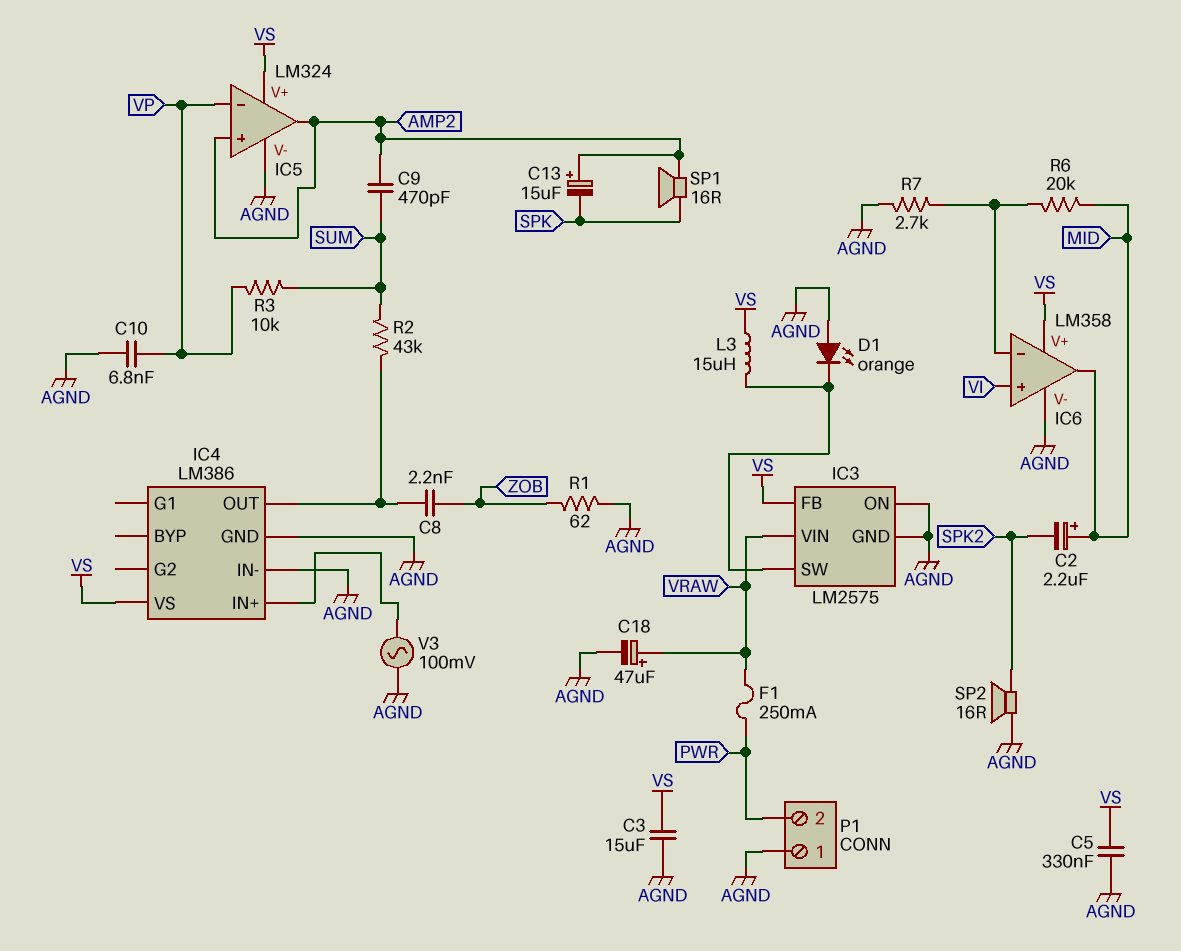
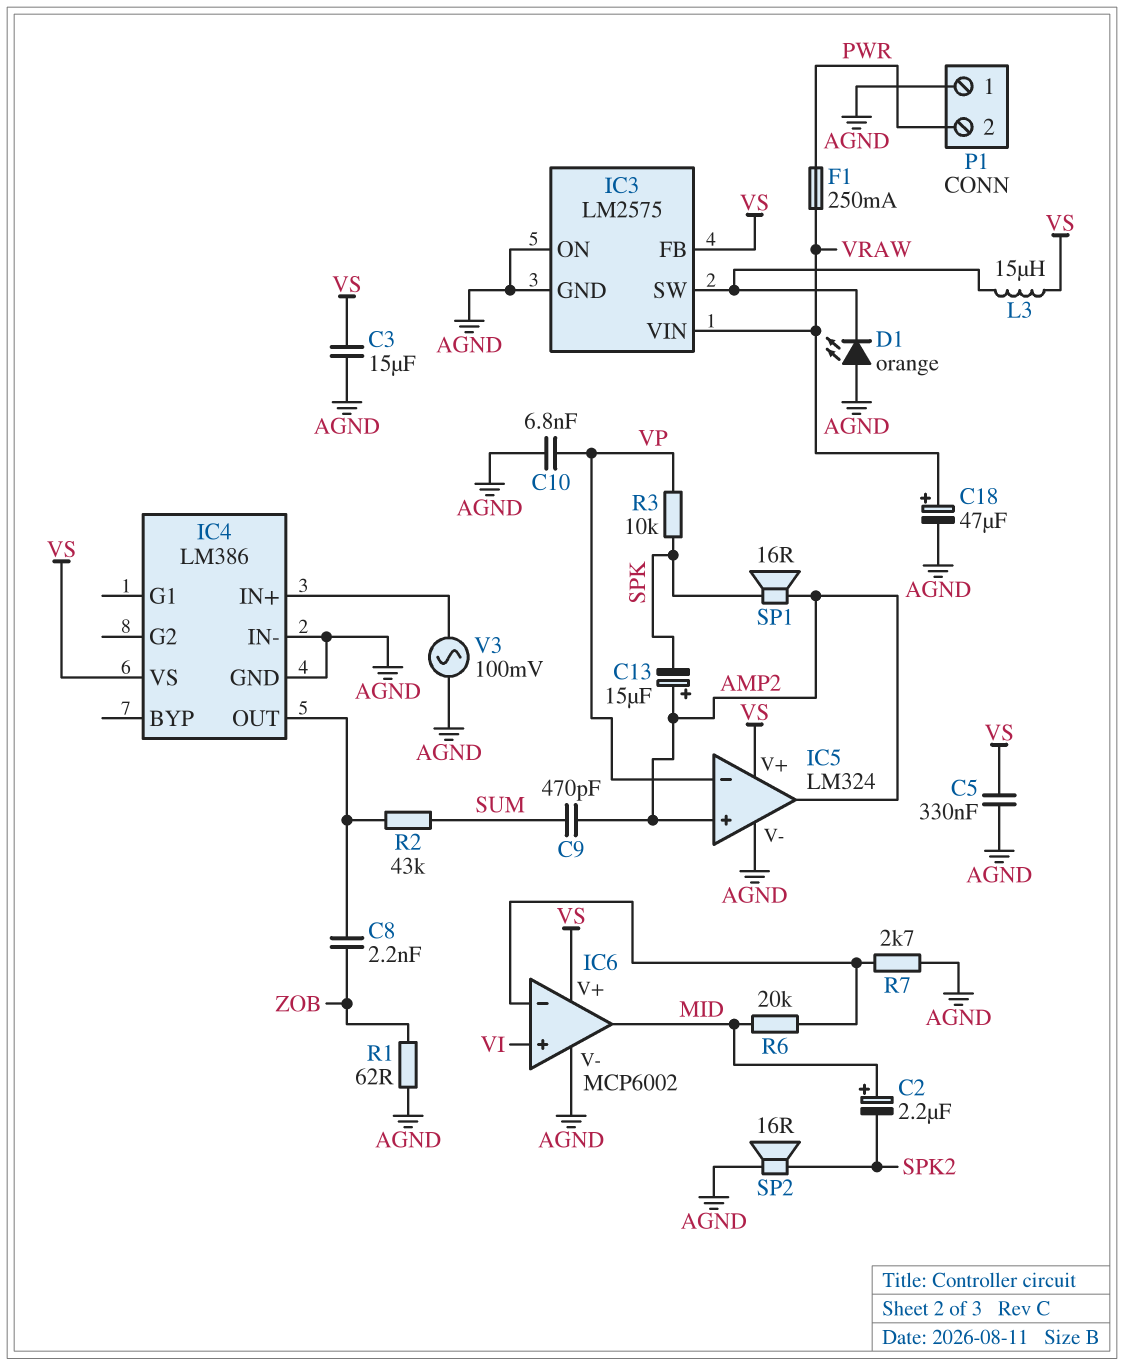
IC6: LM358 -> MCP6002
R3: 10k (SUM, VP) -> 10k (SPK, VP)

